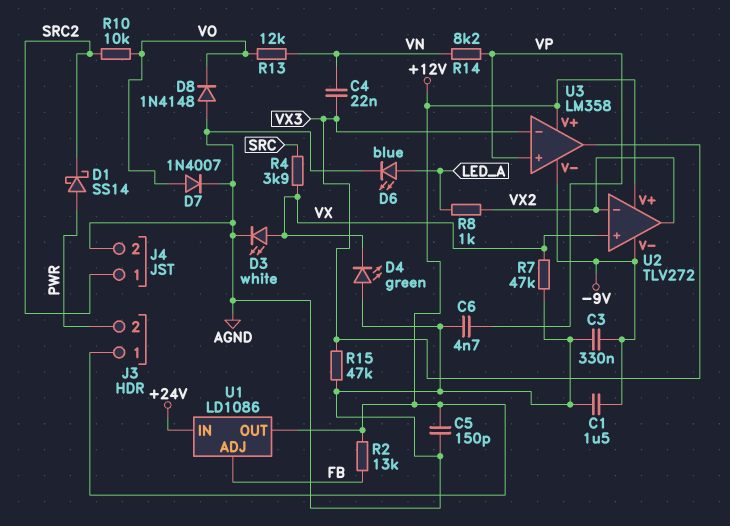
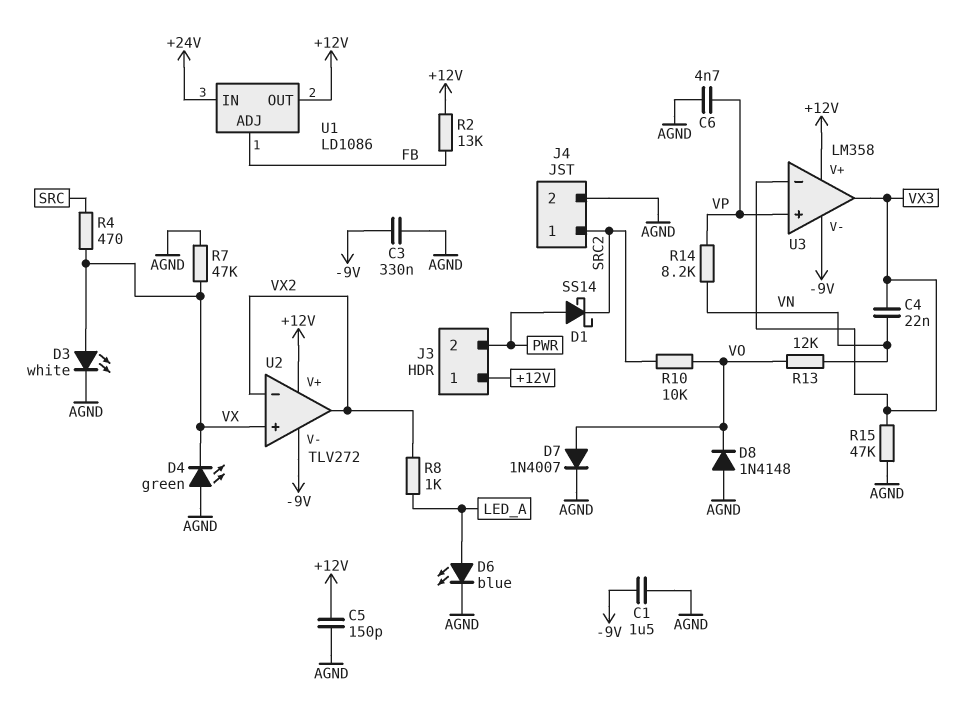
R4: 3.9k (SRC, VX) -> 470 (SRC, VX)

